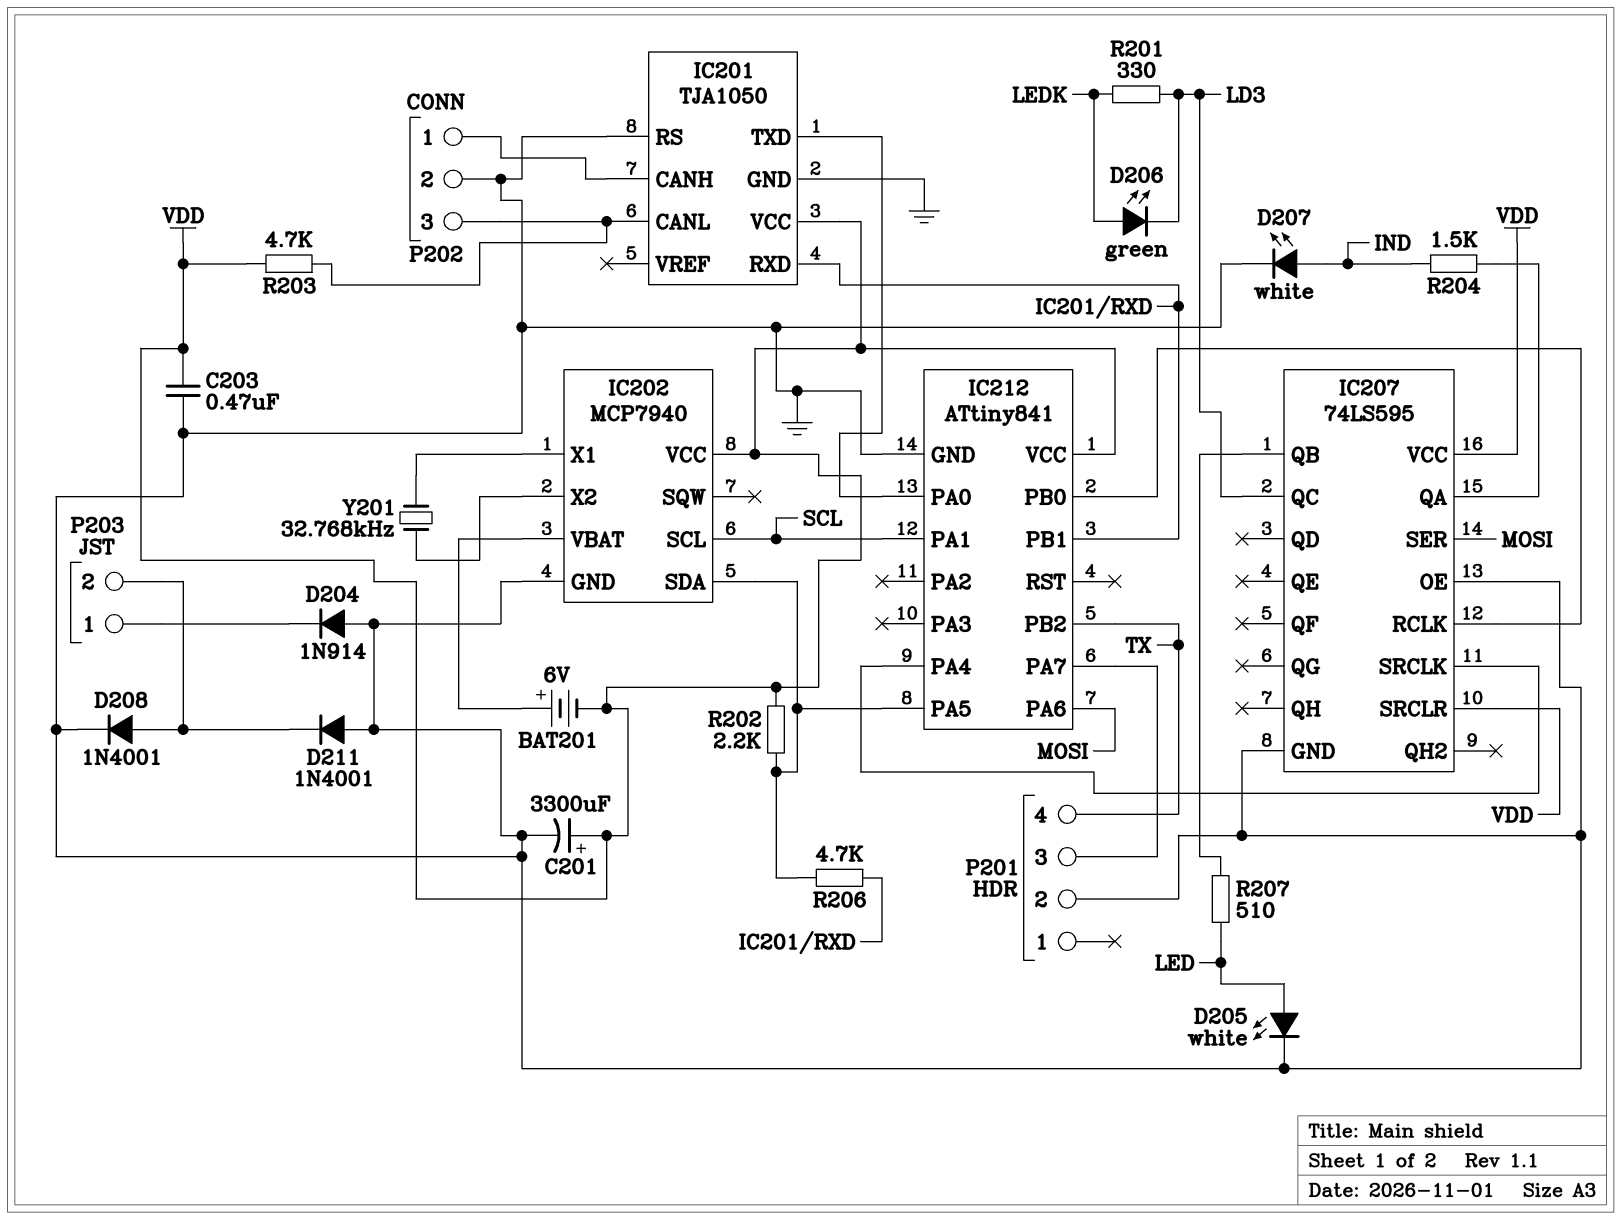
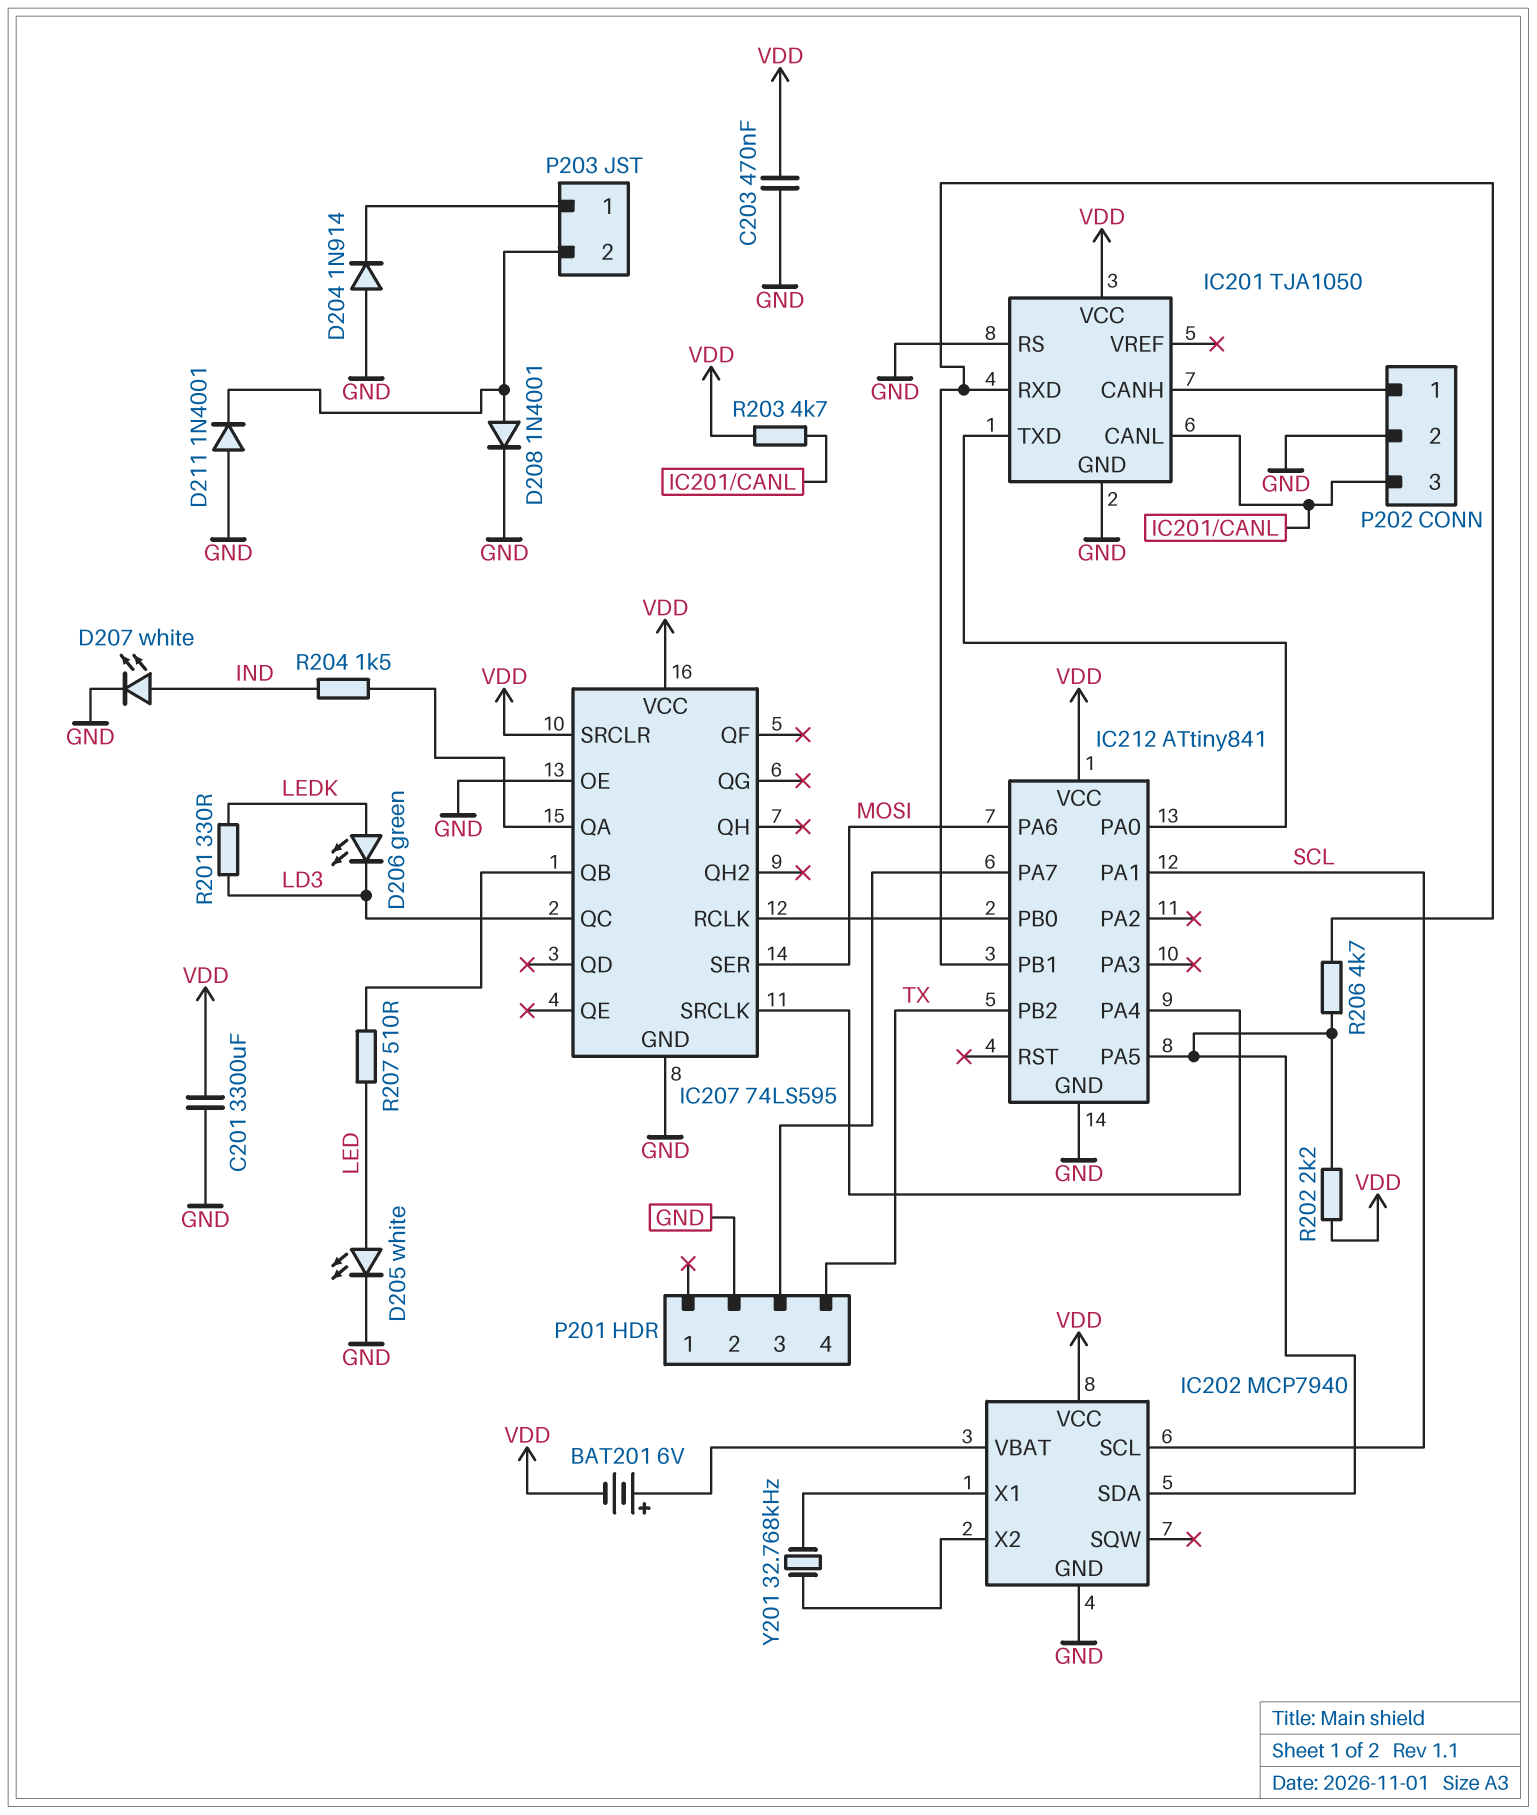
C201: 3300uF (plus VDD, minus GND) -> 3300uF (GND, VDD)

